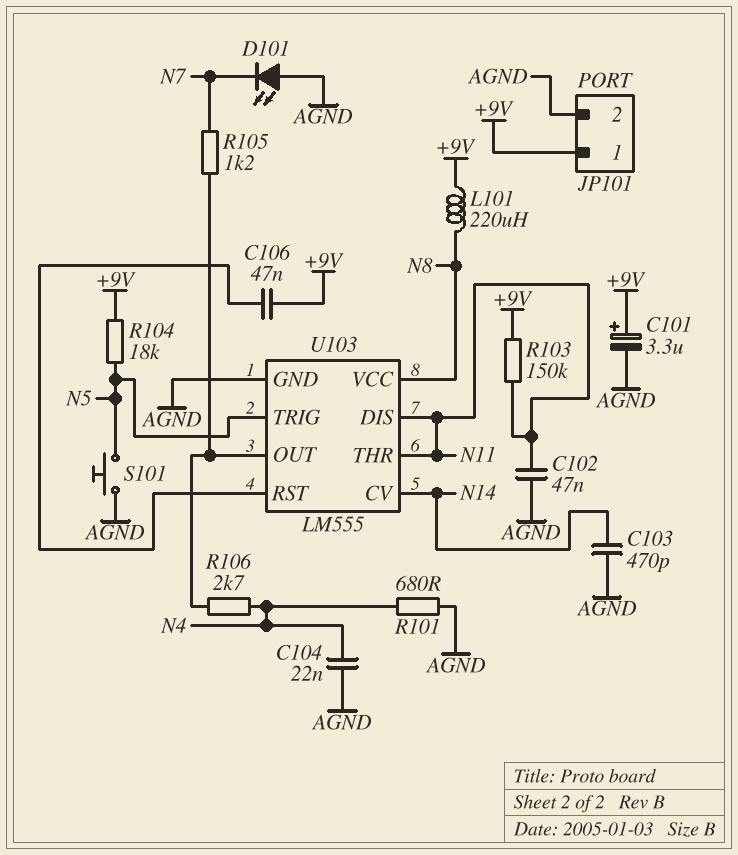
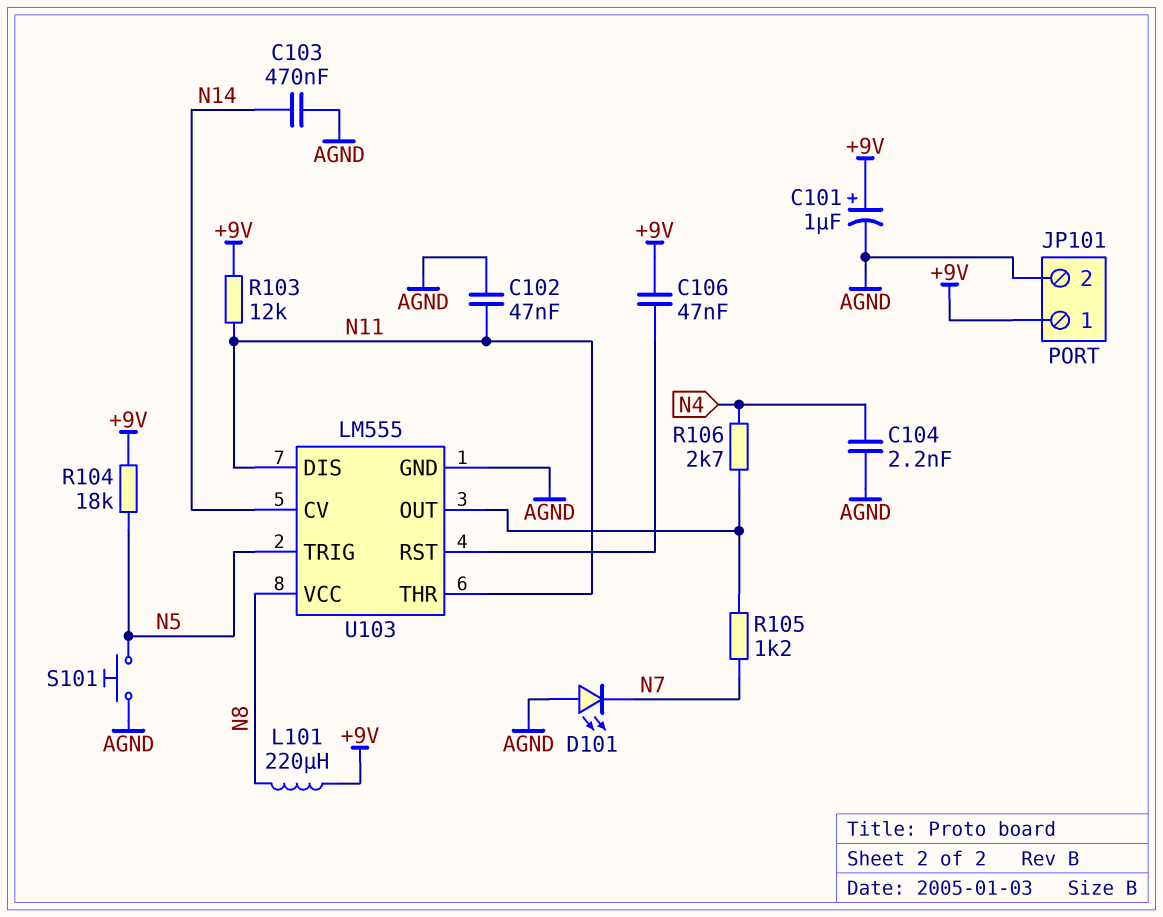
C101: 3.3uF (plus +9V, minus AGND) -> 1uF (plus +9V, minus AGND)
C103: 470pF (AGND, N14) -> 470nF (AGND, N14)
C104: 22nF (AGND, N4) -> 2.2nF (AGND, N4)
R101: 680 (AGND, N4) -> none
R103: 150k (+9V, N11) -> 12k (+9V, N11)

